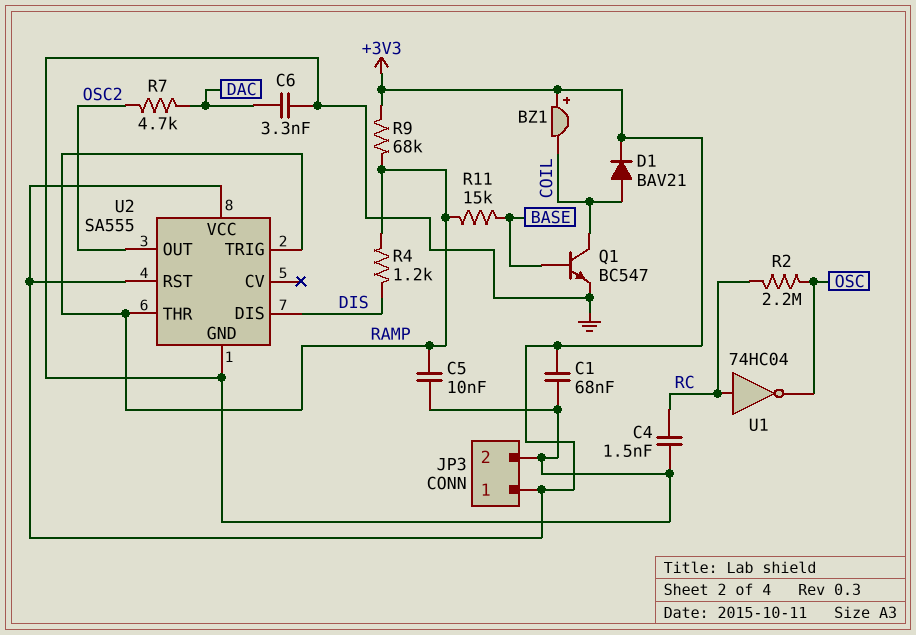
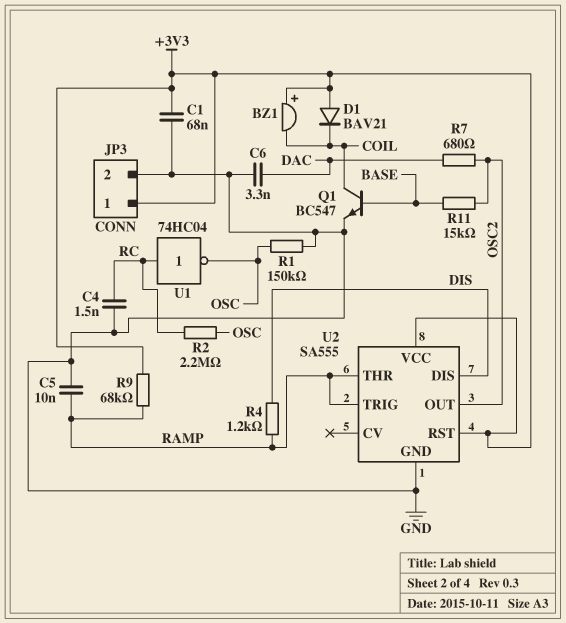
D1: diode BAV21 (A COIL, K +3V3) -> diode BAV21 (A +3V3, K COIL)
R1: none -> 150k (GND, OSC)
R7: 4.7k (DAC, OSC2) -> 680 (DAC, OSC2)
R11: 15k (BASE, RAMP) -> 15k (BASE, OSC2)

